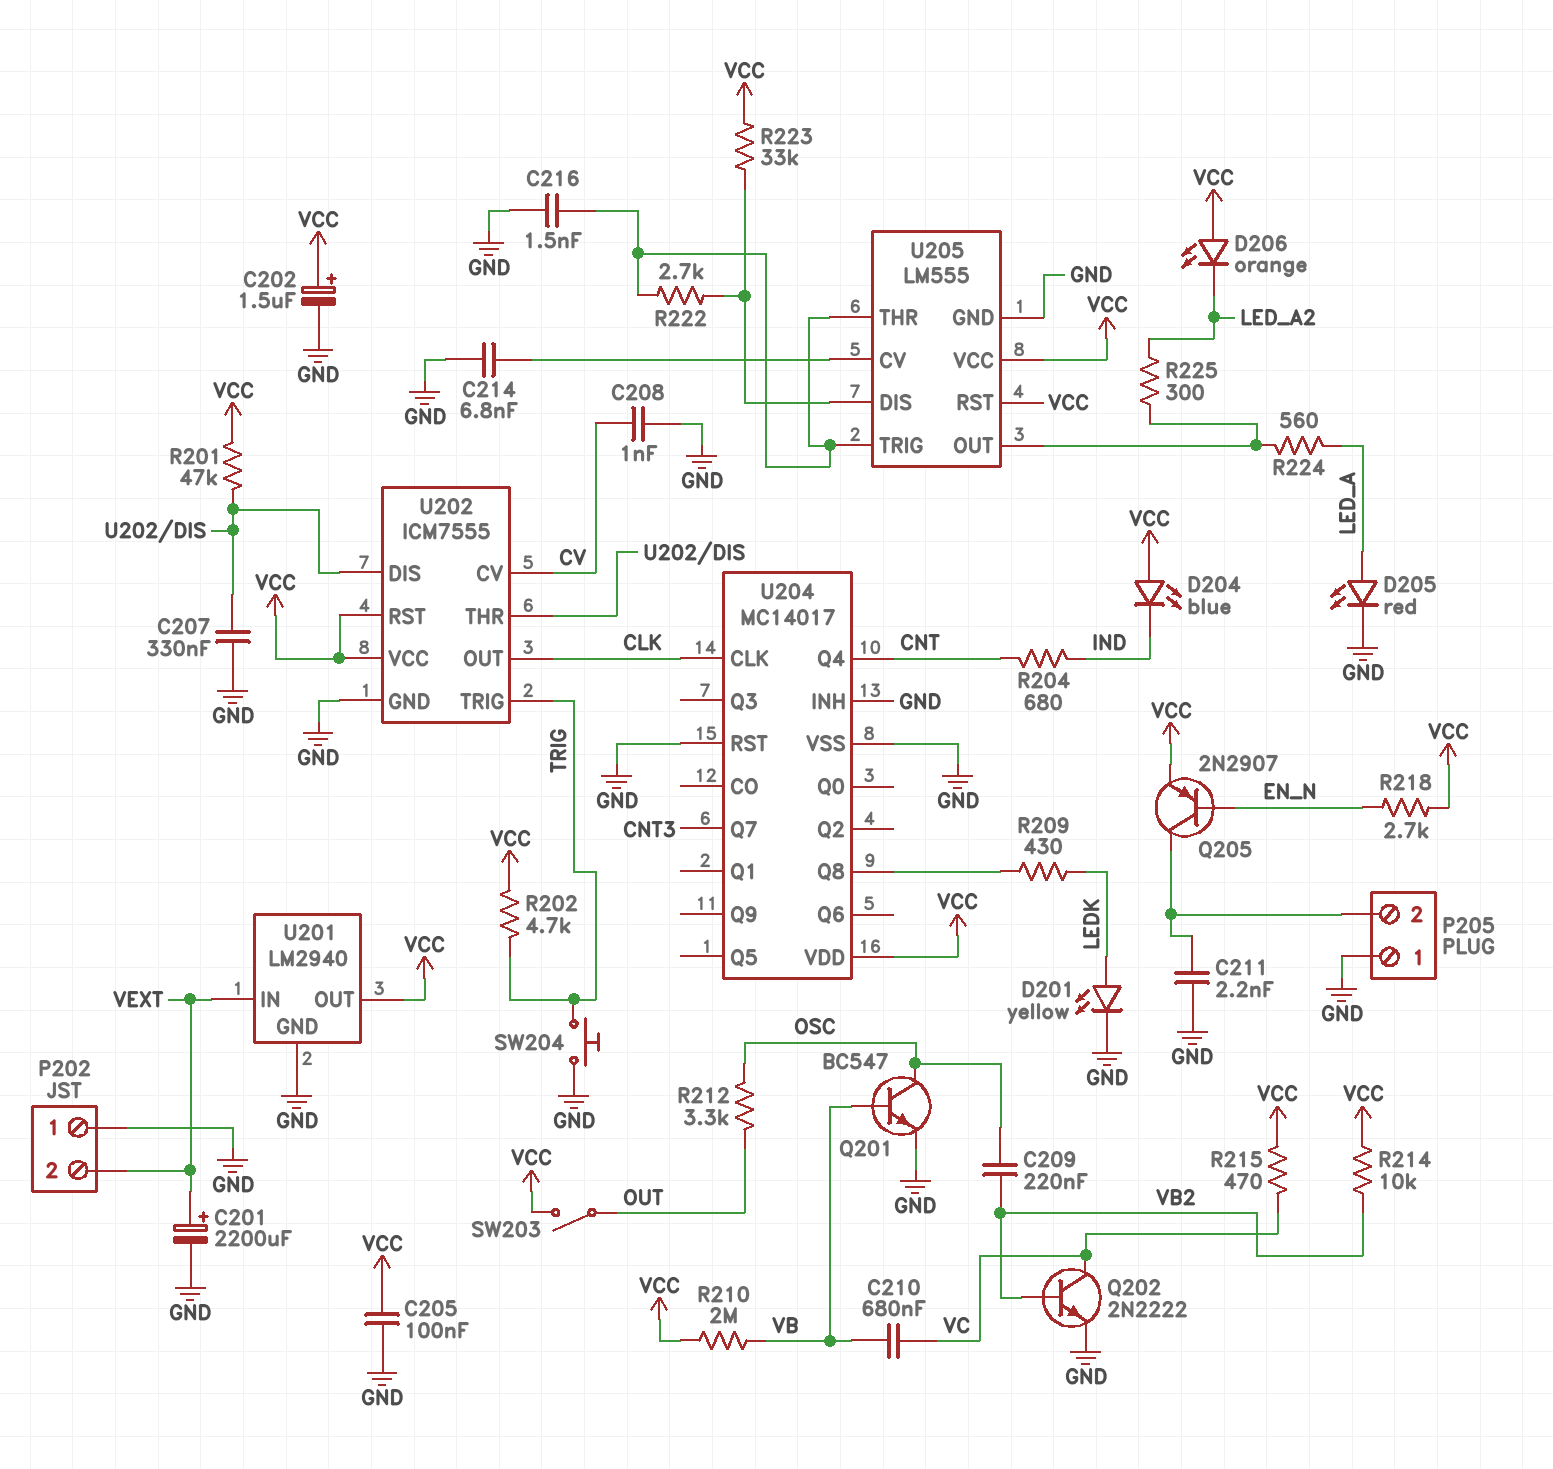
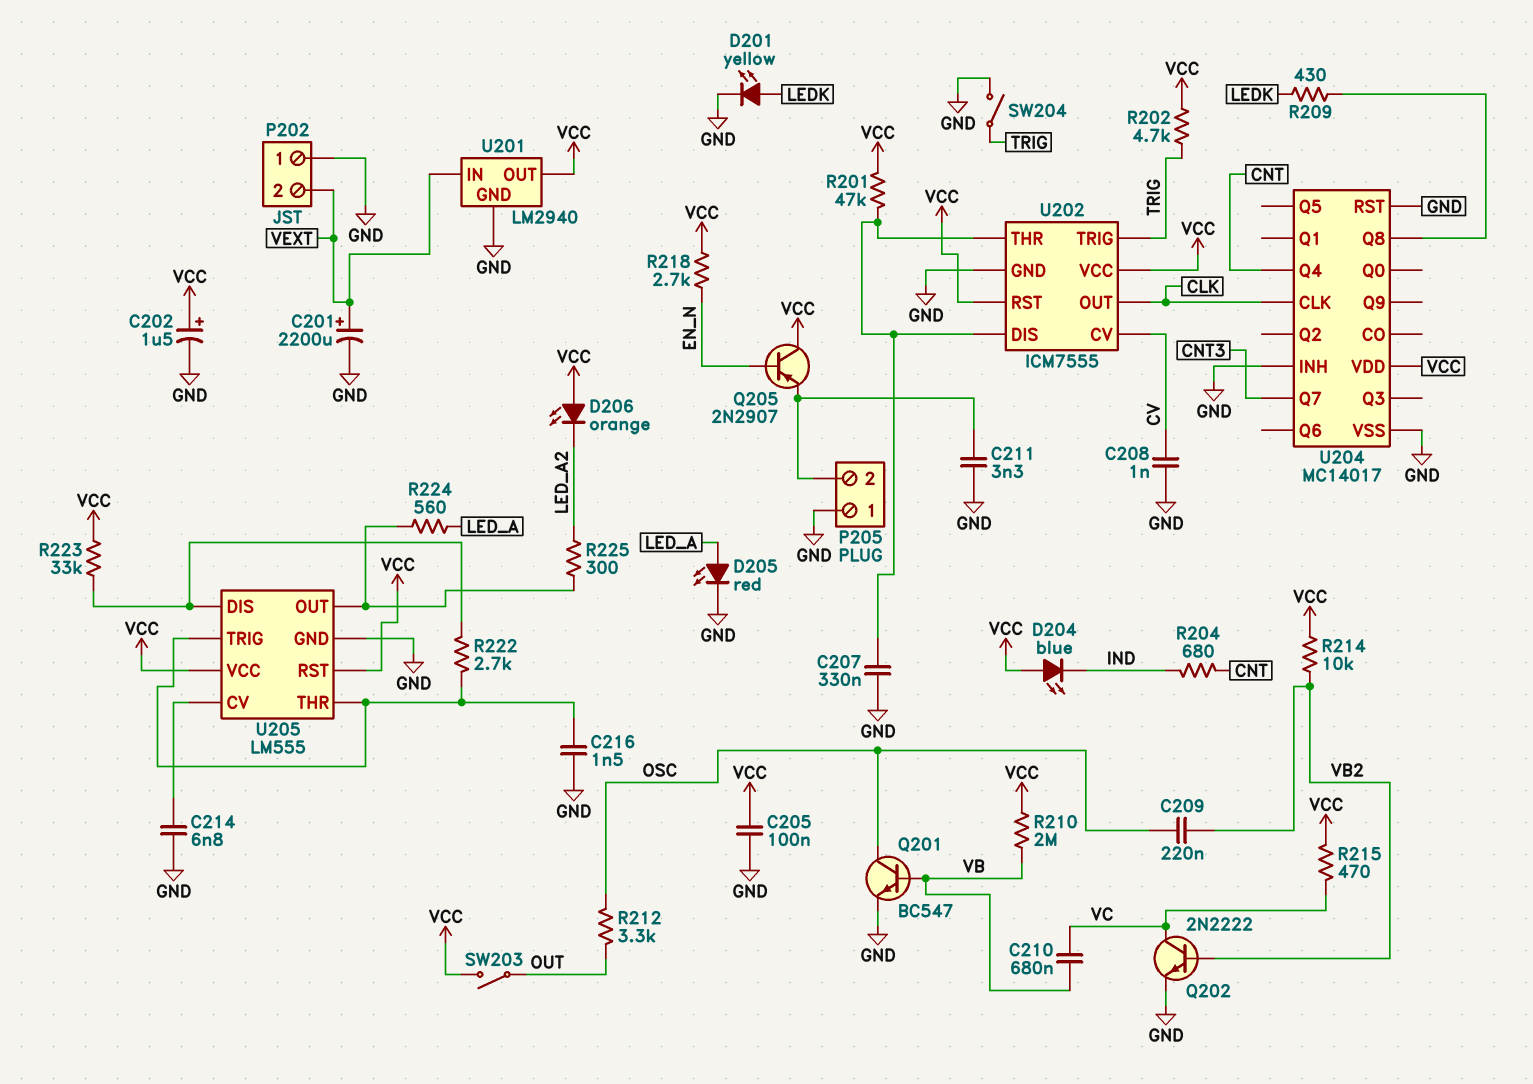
C211: 2.2nF (GND, P205/2) -> 3.3nF (GND, P205/2)
Q205: PNP 2N2907 (B EN_N, C P205/2, E VCC) -> PNP 2N2907 (B EN_N, C VCC, E P205/2)
SW204: button (GND, TRIG) -> switch (GND, TRIG)

